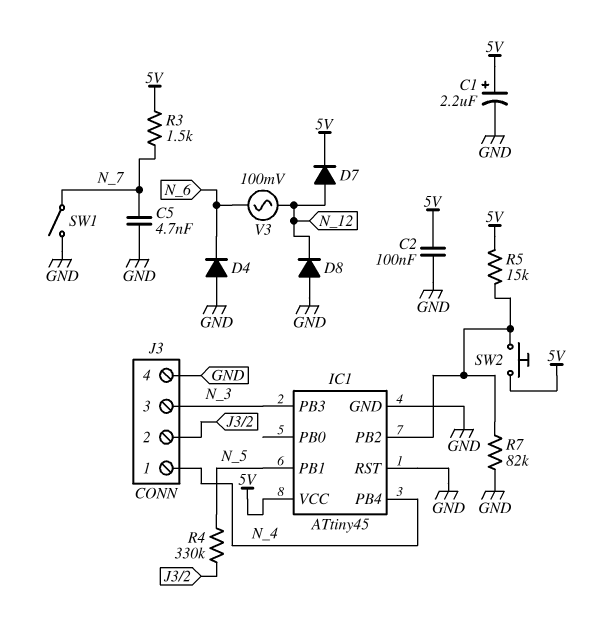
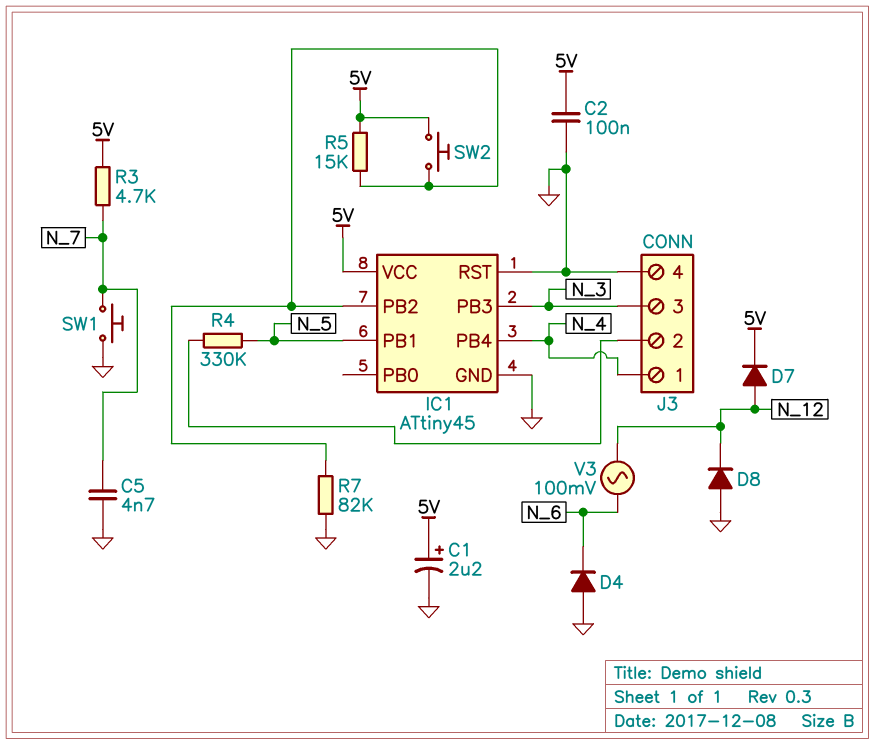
R3: 1.5k (5V, N_7) -> 4.7k (5V, N_7)
SW1: switch (GND, N_7) -> button (GND, N_7)

